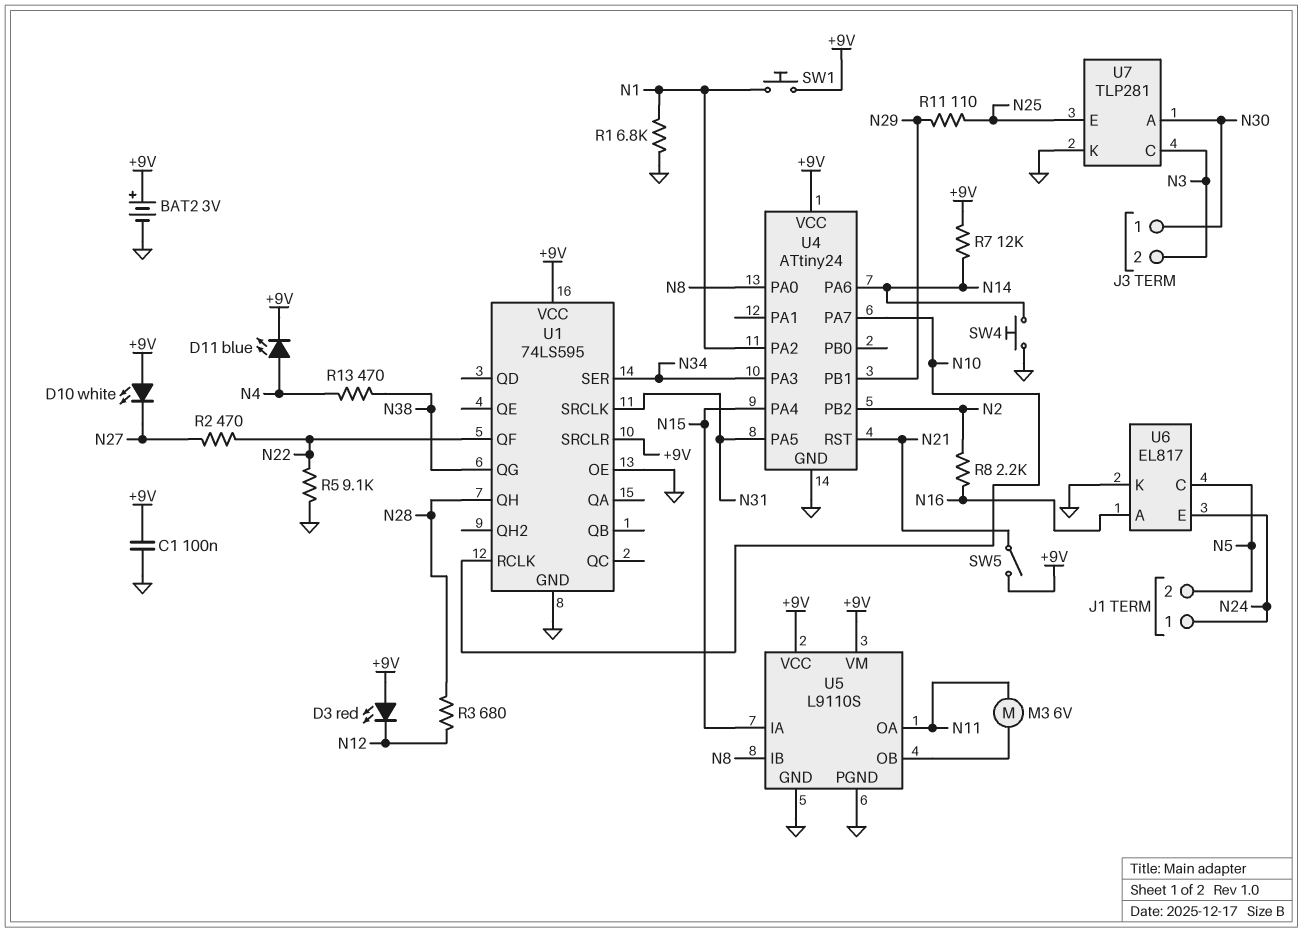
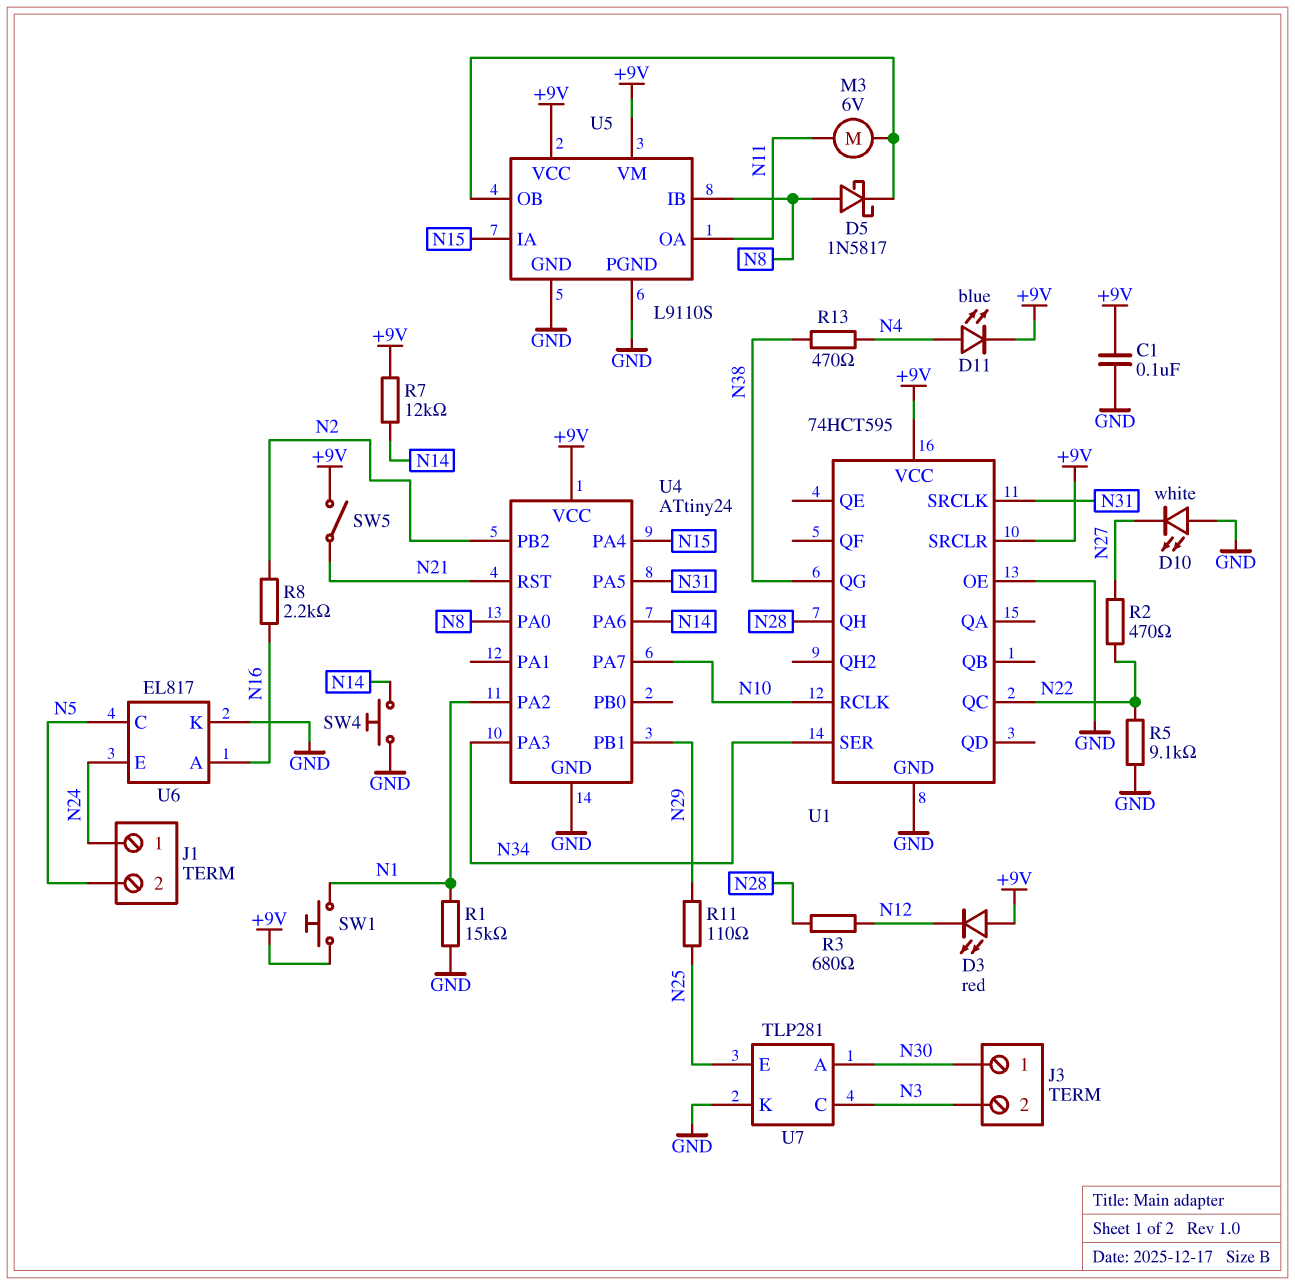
BAT2: 3V (plus +9V, minus GND) -> none
D5: none -> schottky 1N5817 (A N8, K U5/OB)
D10: LED white (A +9V, K N27) -> LED white (A GND, K N27)
R1: 6.8k (GND, N1) -> 15k (GND, N1)
U1: 74LS595 -> 74HCT595
U1 pin QC: none -> N22
U1 pin QF: N22 -> none

